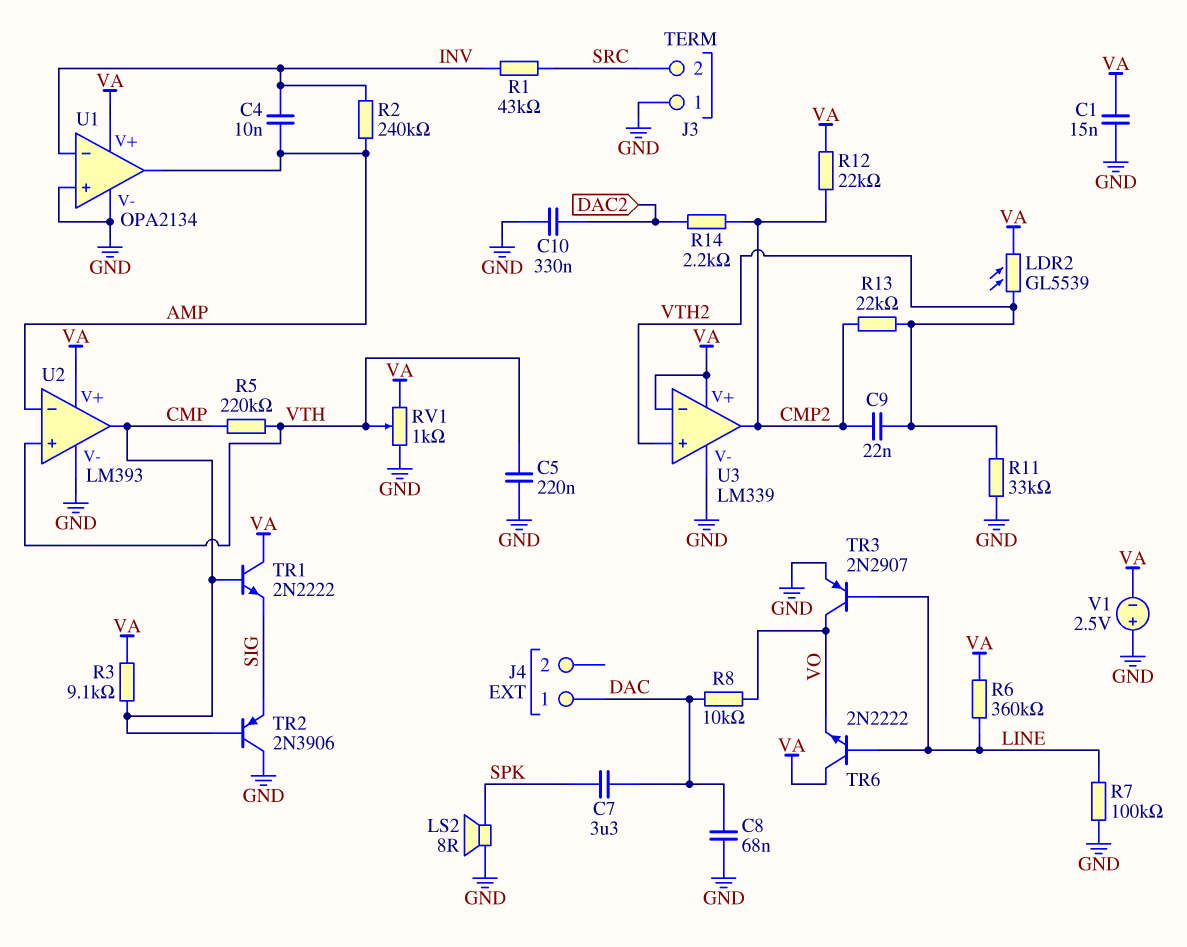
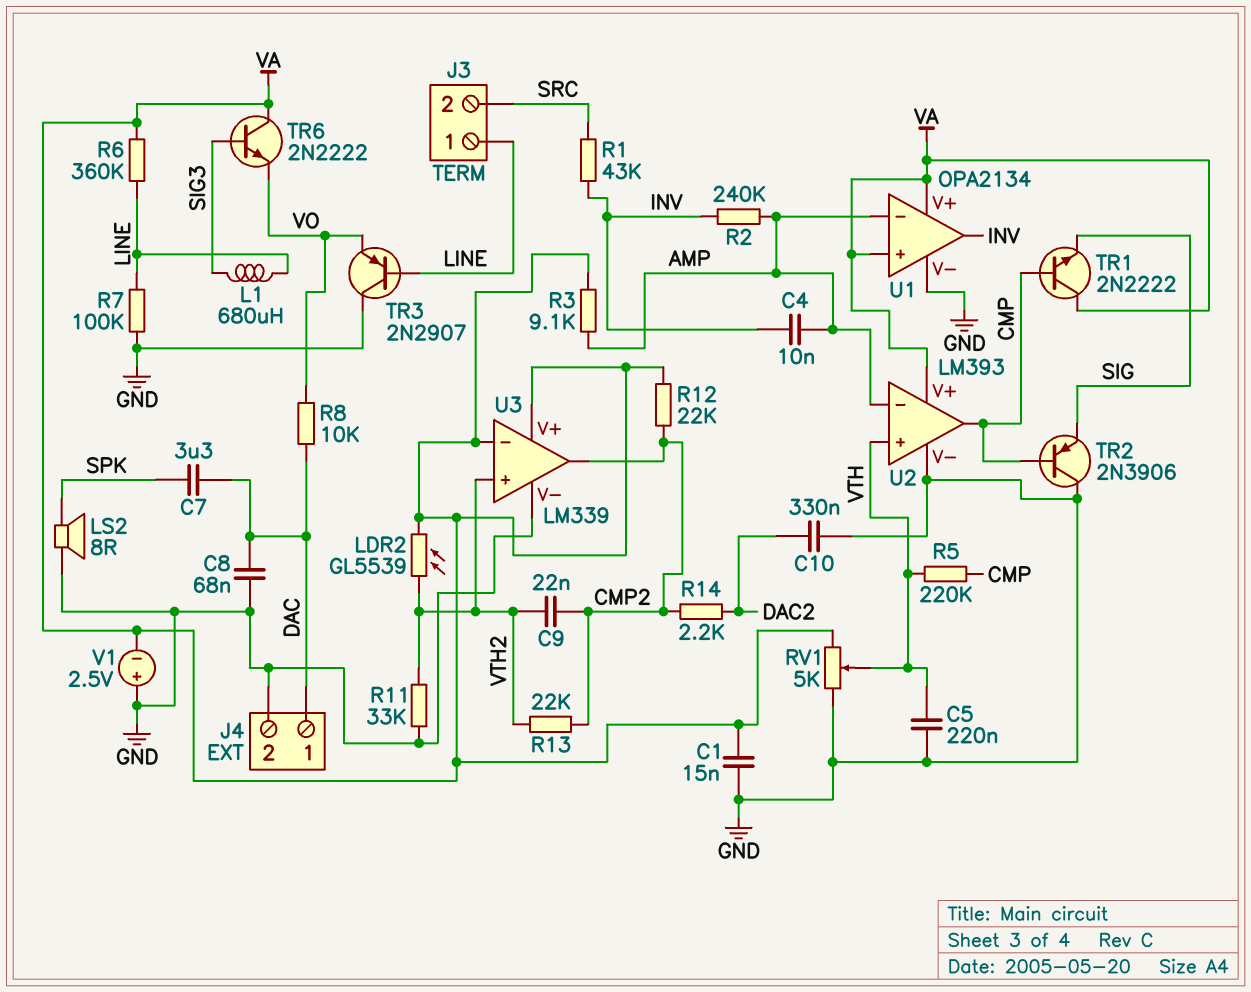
J3 pin 1: GND -> LINE
J4 pin 2: none -> GND
L1: none -> 680uH (LINE, SIG3)
R3: 9.1k (CMP, VA) -> 9.1k (AMP, VA)
RV1: 1k (GND, VA, wiper VTH) -> 5k (GND, VA, wiper VTH)
TR3: PNP 2N2907 (B LINE, C VO, E GND) -> PNP 2N2907 (B LINE, C GND, E VO)
TR6: NPN 2N2222 (B LINE, C VA, E VO) -> NPN 2N2222 (B SIG3, C VA, E VO)
U1 pin in+: GND -> VA
U1 pin in-: INV -> AMP
U1 pin out: AMP -> INV

